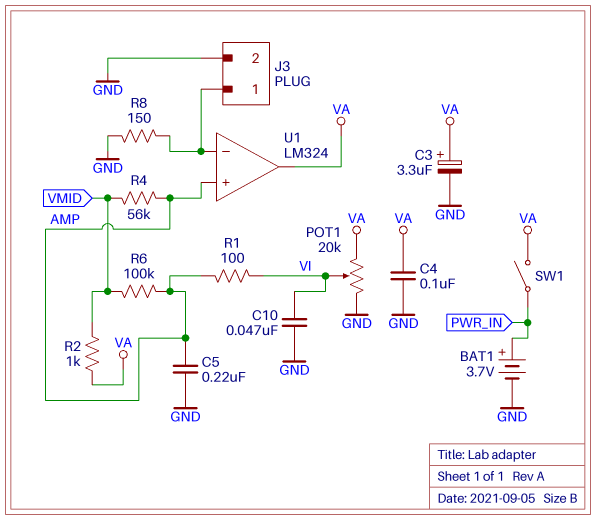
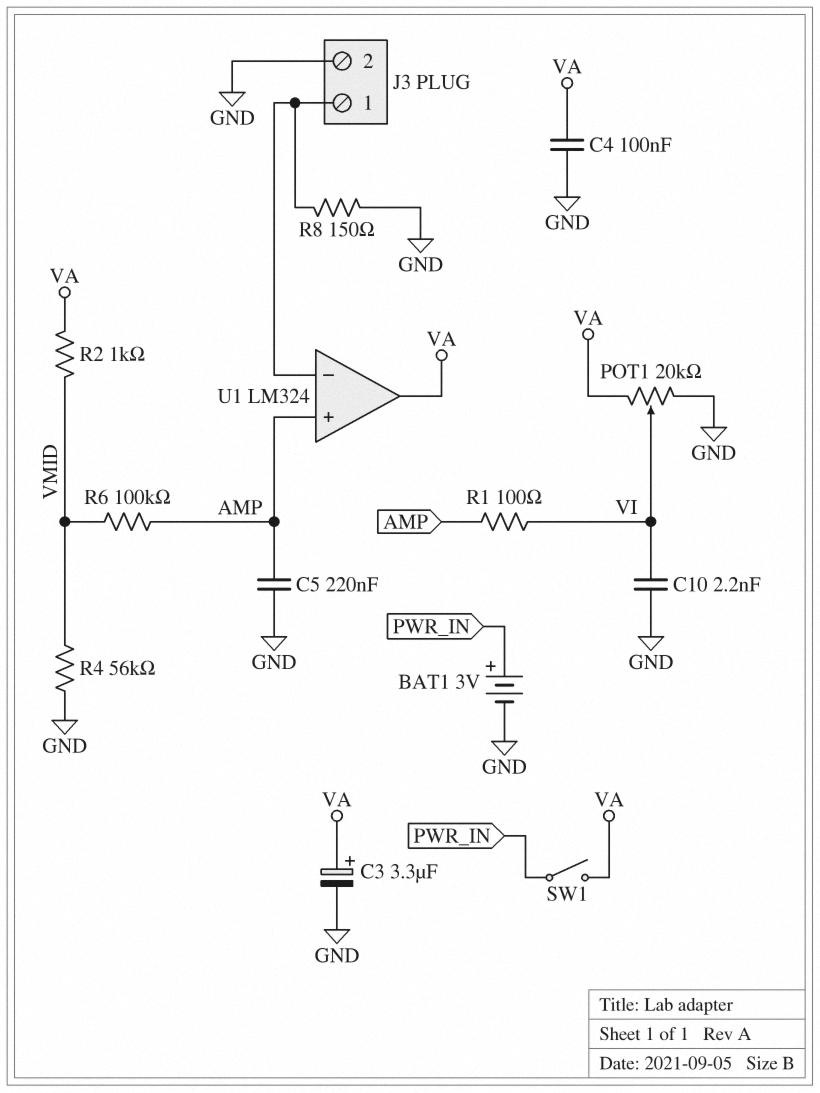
BAT1: 3.7V (plus PWR_IN, minus GND) -> 3V (plus PWR_IN, minus GND)
C10: 47nF (GND, VI) -> 2.2nF (GND, VI)
R4: 56k (AMP, VMID) -> 56k (GND, VMID)

